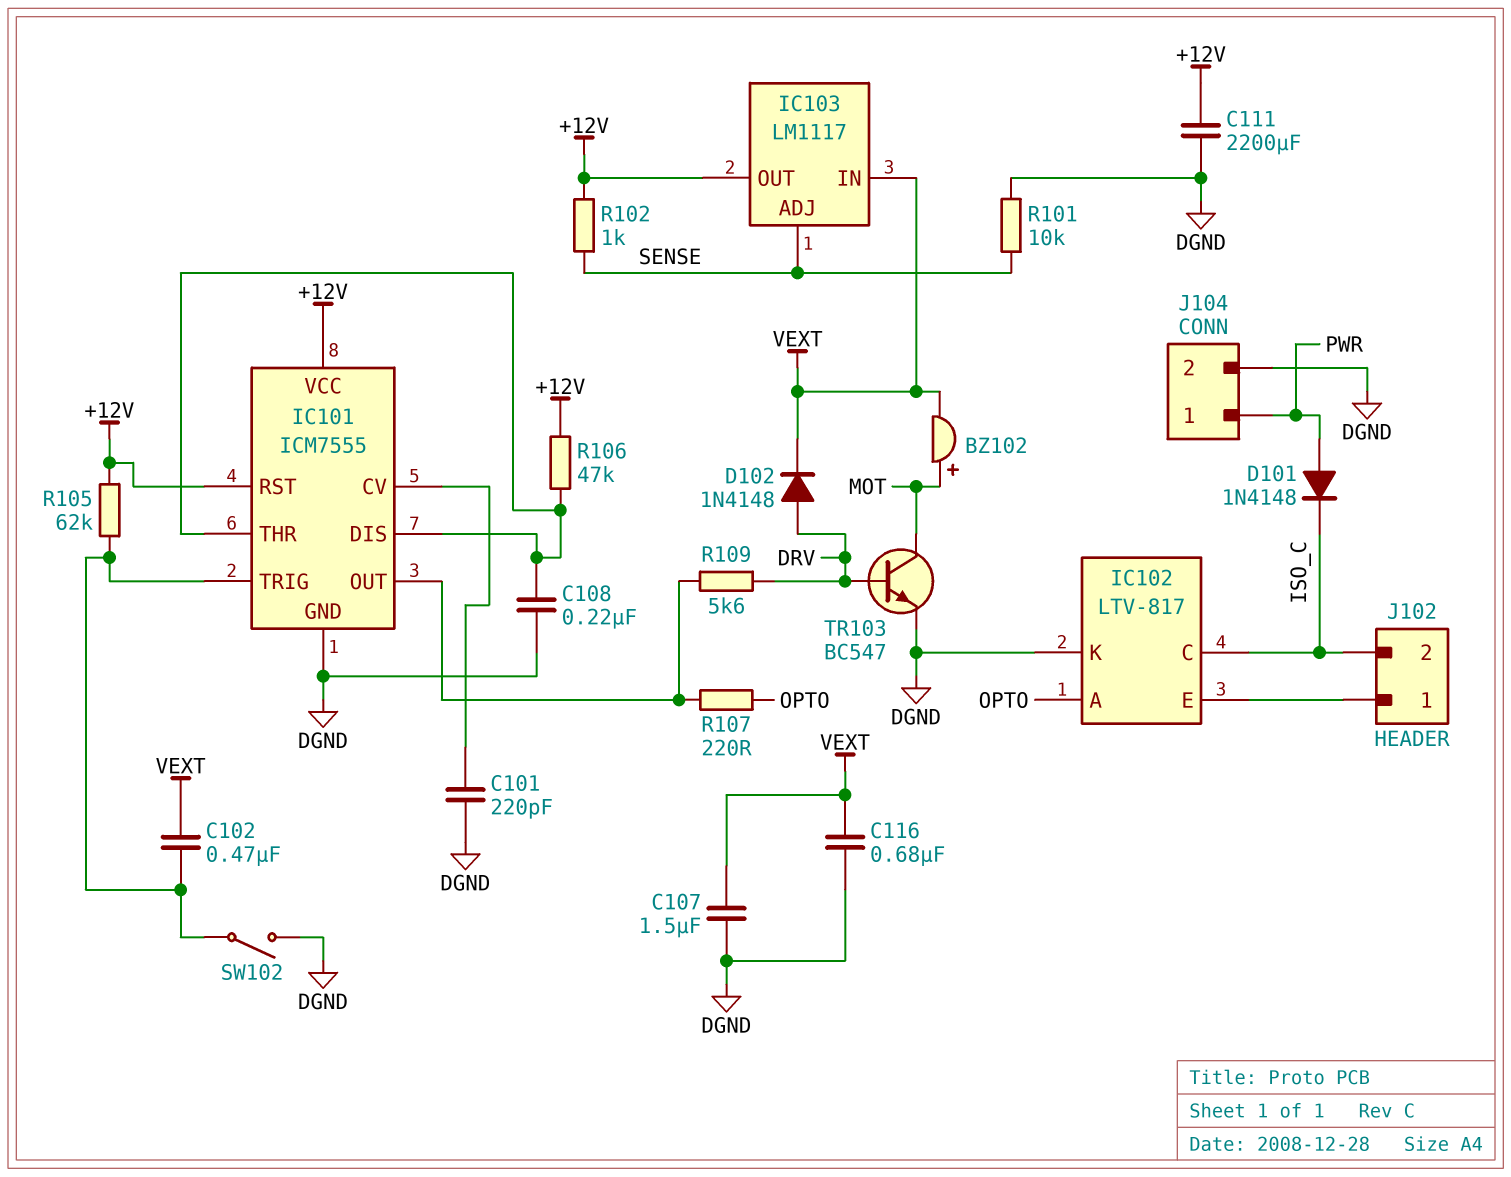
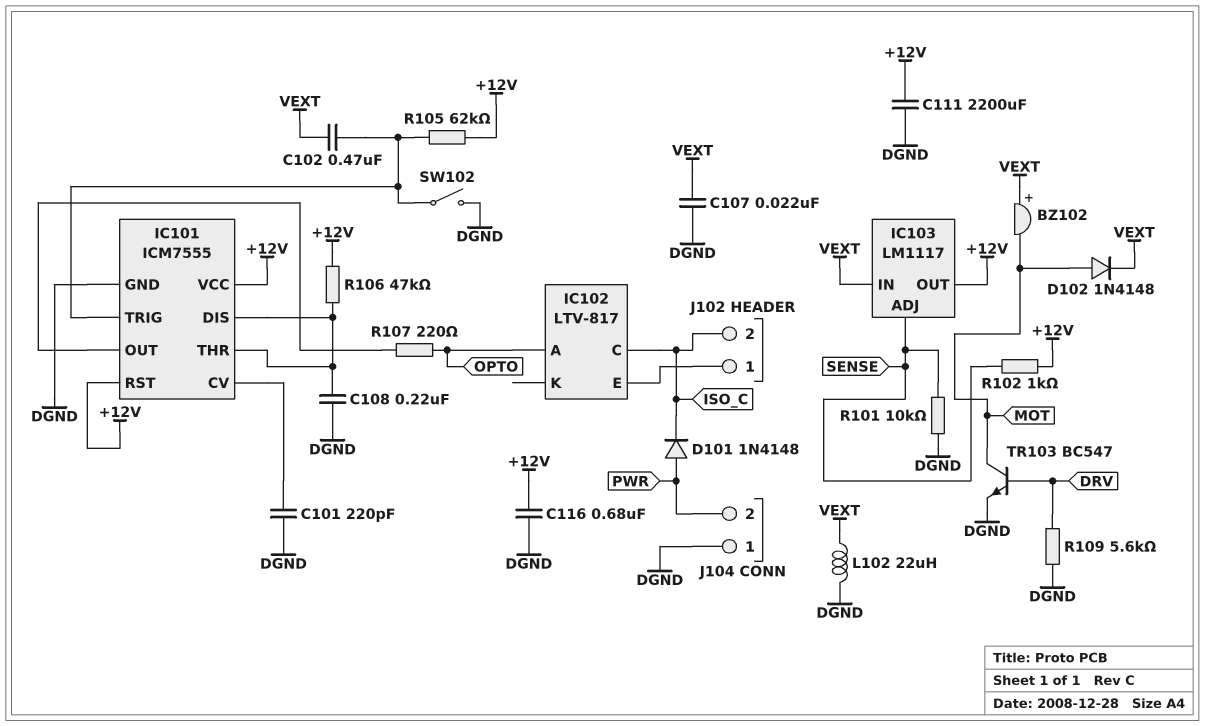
BZ102: buzzer (plus MOT, minus VEXT) -> buzzer (plus VEXT, minus MOT)
C107: 1.5uF (DGND, VEXT) -> 22nF (DGND, VEXT)
C116: 680nF (DGND, VEXT) -> 680nF (+12V, DGND)
D102: diode 1N4148 (A DRV, K VEXT) -> diode 1N4148 (A MOT, K VEXT)
IC102 pin K: DGND -> none
J104 pin 1: PWR -> DGND
J104 pin 2: DGND -> PWR
L102: none -> 22uH (DGND, VEXT)
R109: 5.6k (DRV, IC101/OUT) -> 5.6k (DGND, DRV)

